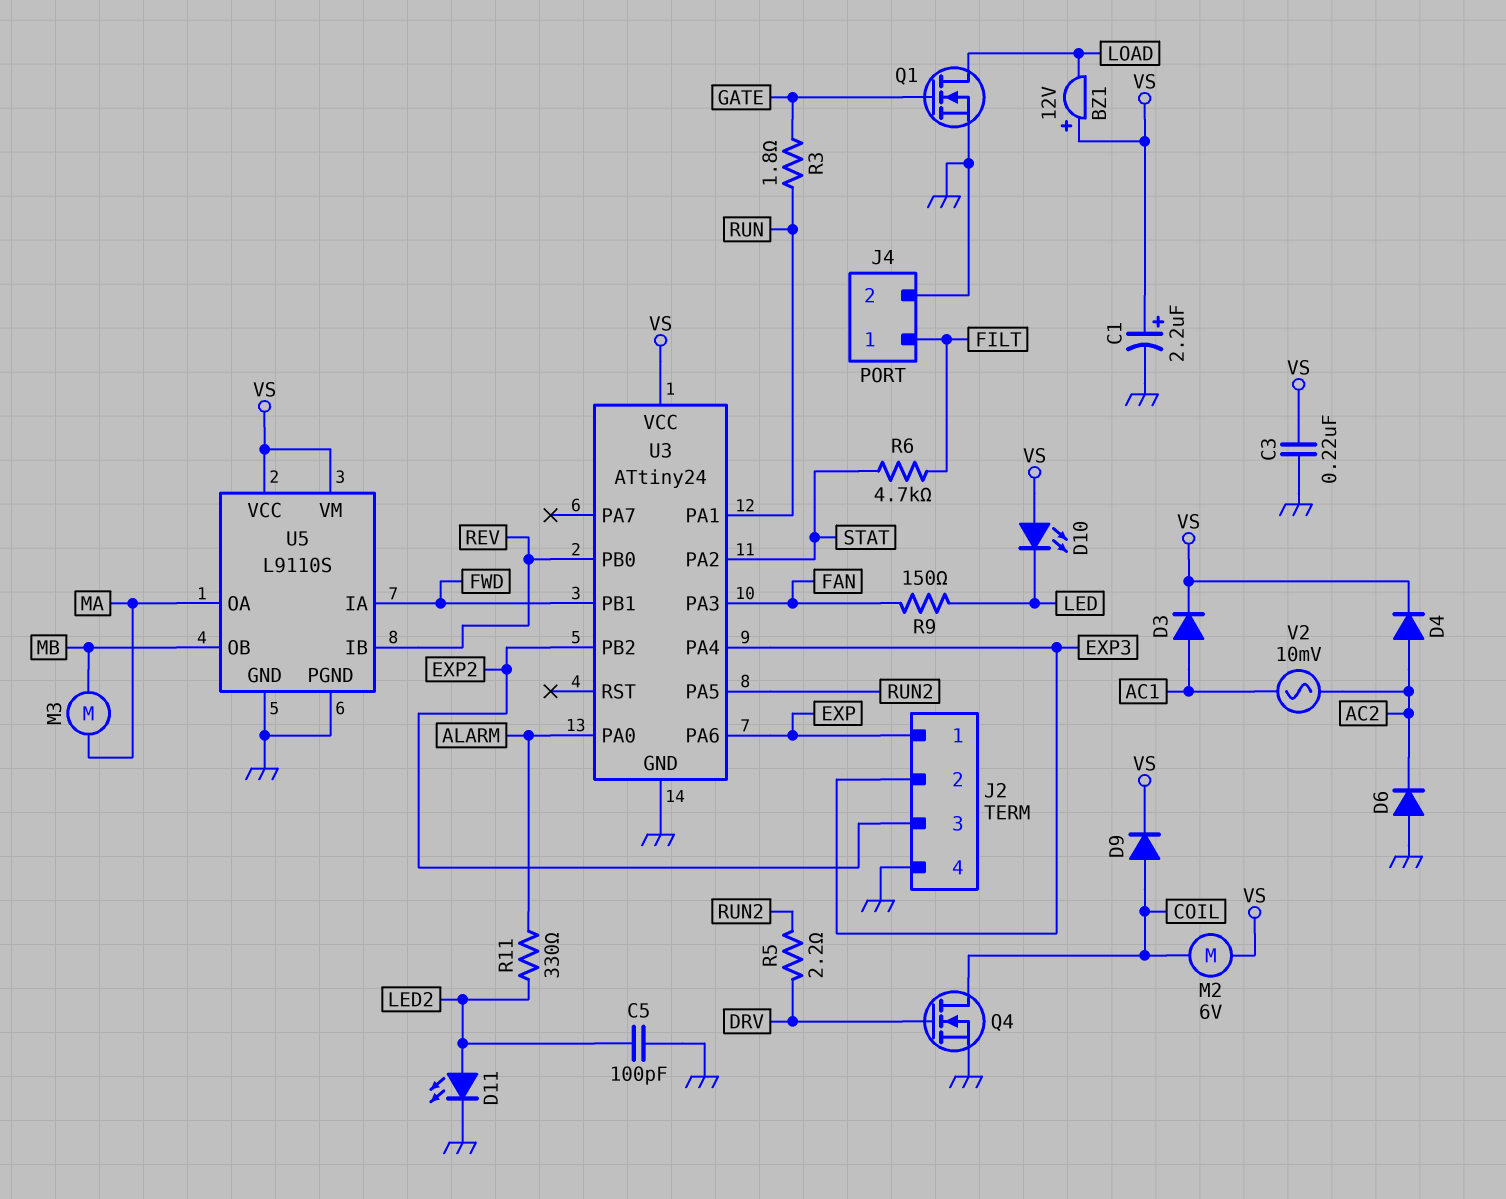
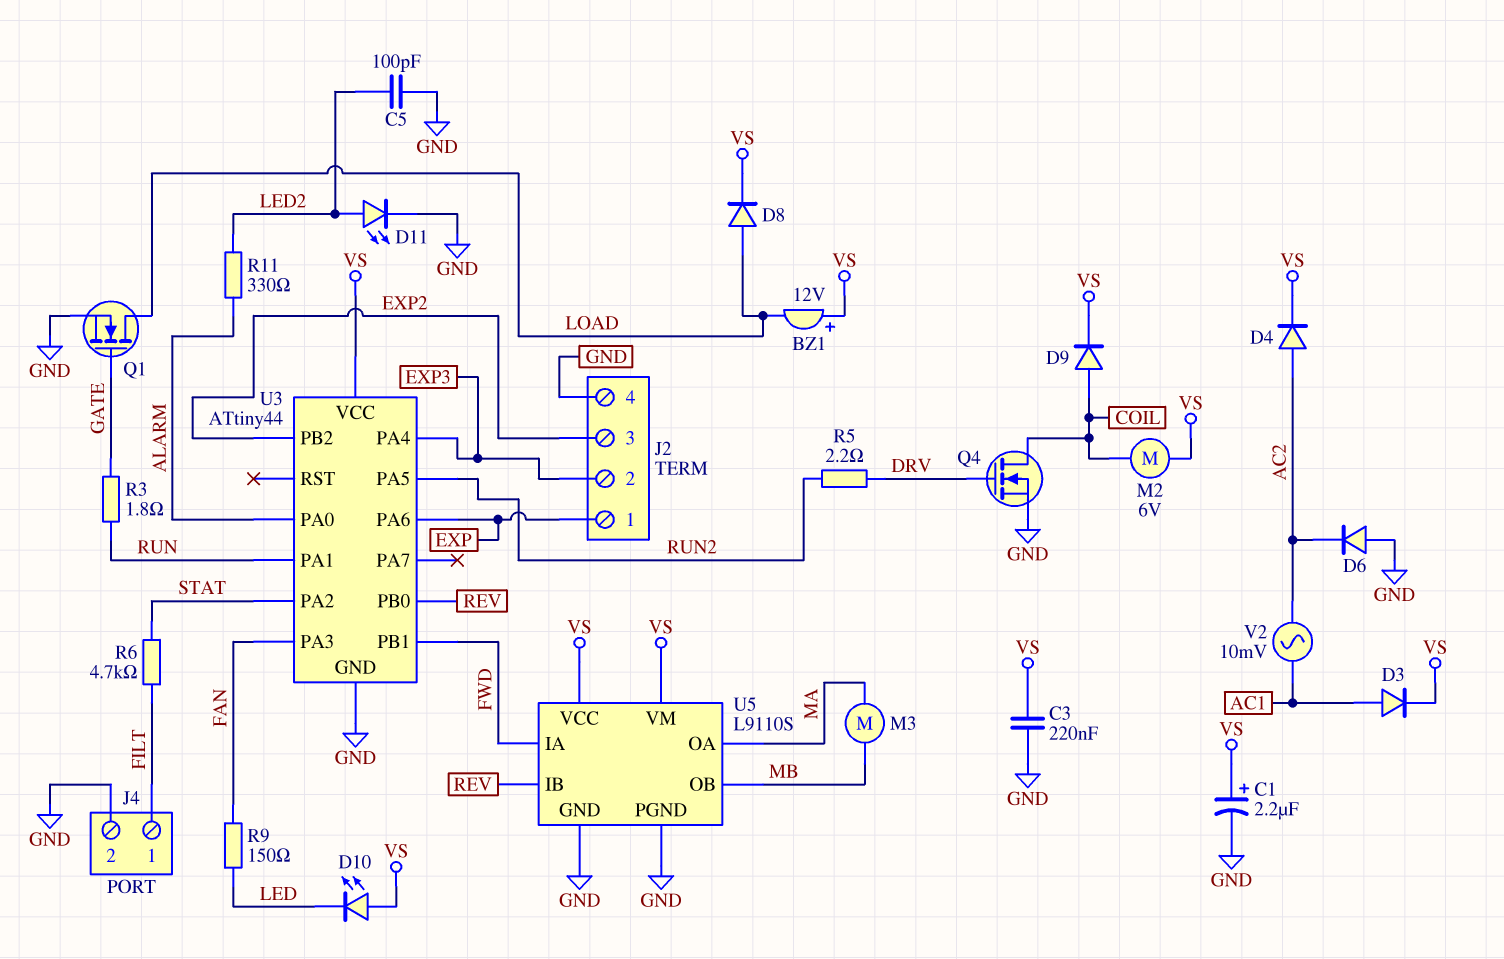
D8: none -> diode (A LOAD, K VS)
U3: ATtiny24 -> ATtiny44

